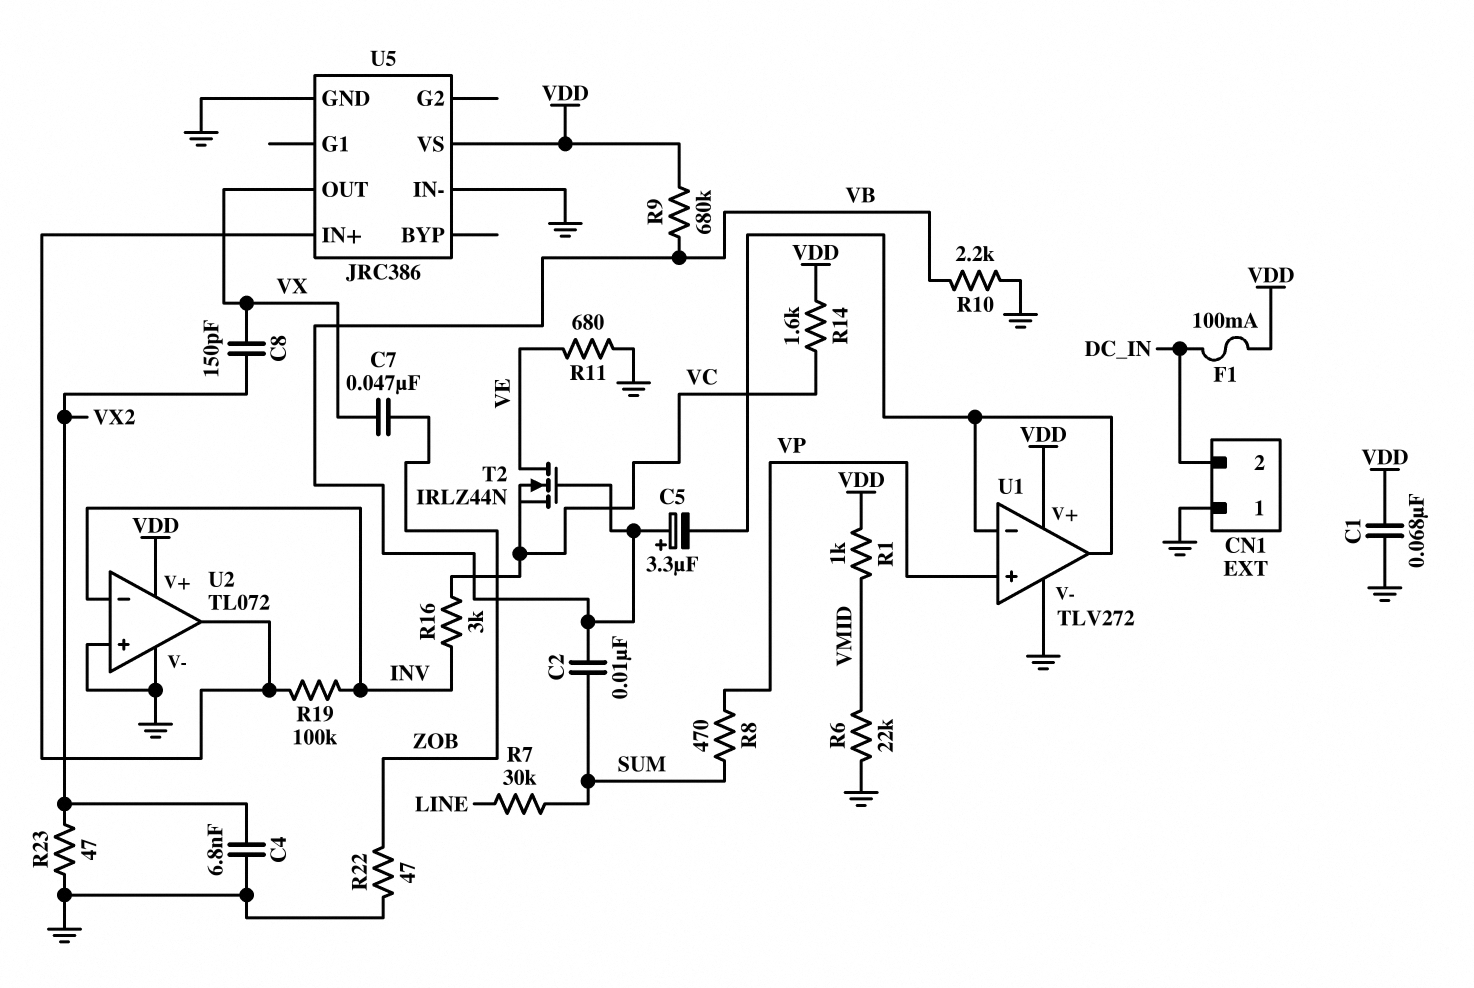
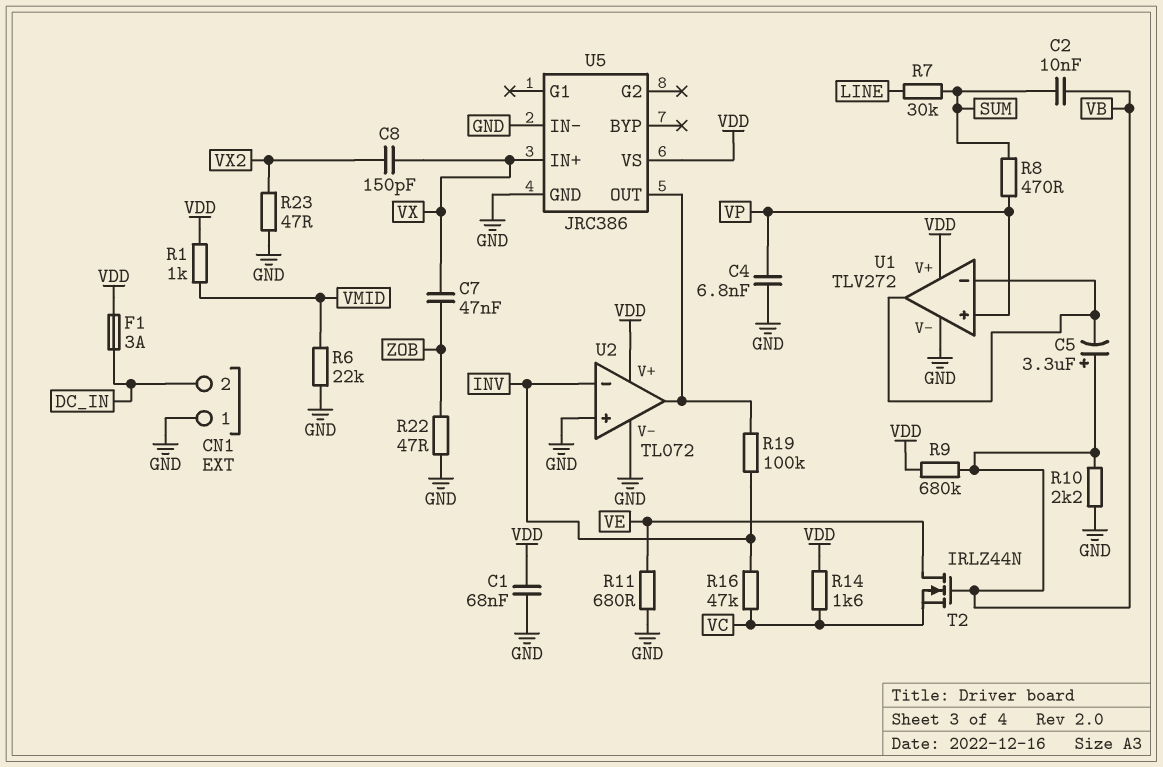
C4: 6.8nF (GND, VX2) -> 6.8nF (GND, VP)
F1: 100mA (DC_IN, VDD) -> 3A (DC_IN, VDD)
R16: 3k (INV, VC) -> 47k (INV, VC)
U5 pin IN+: U2/out -> VX
U5 pin OUT: VX -> U2/out

